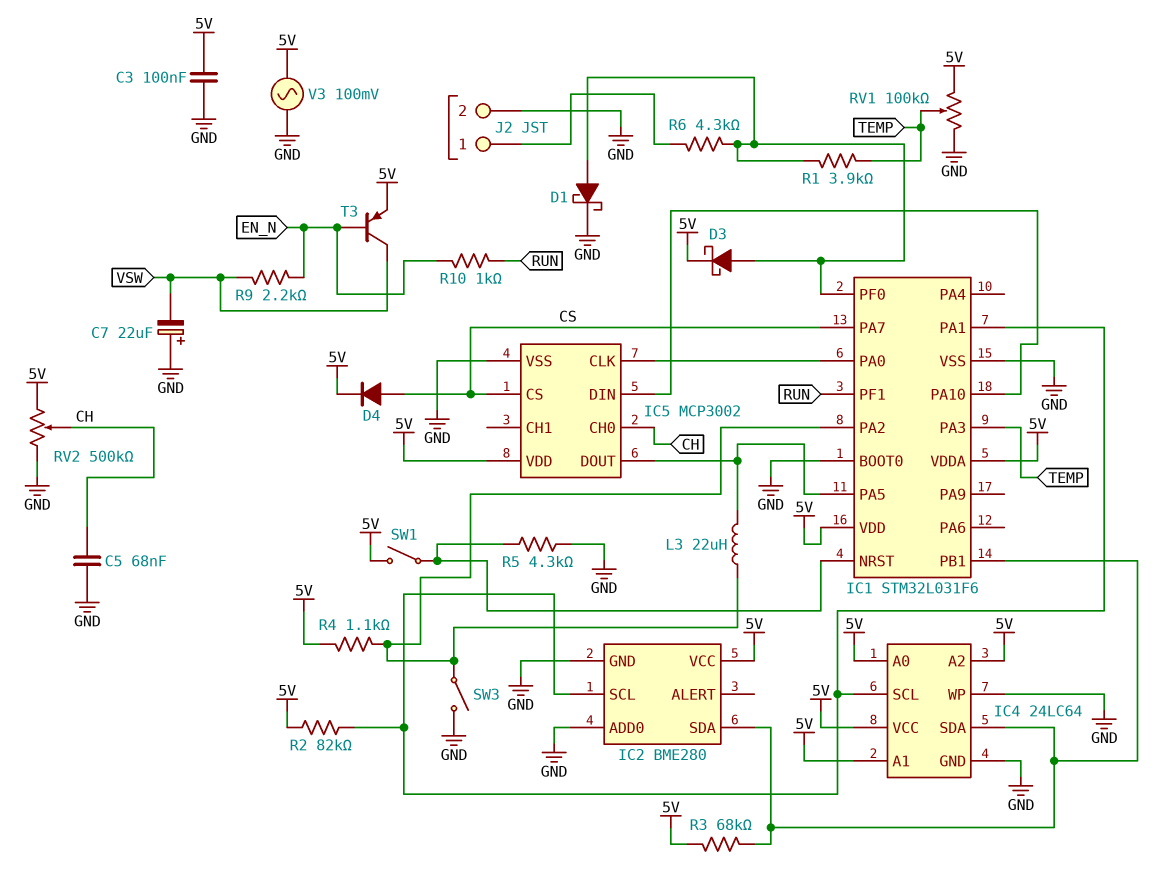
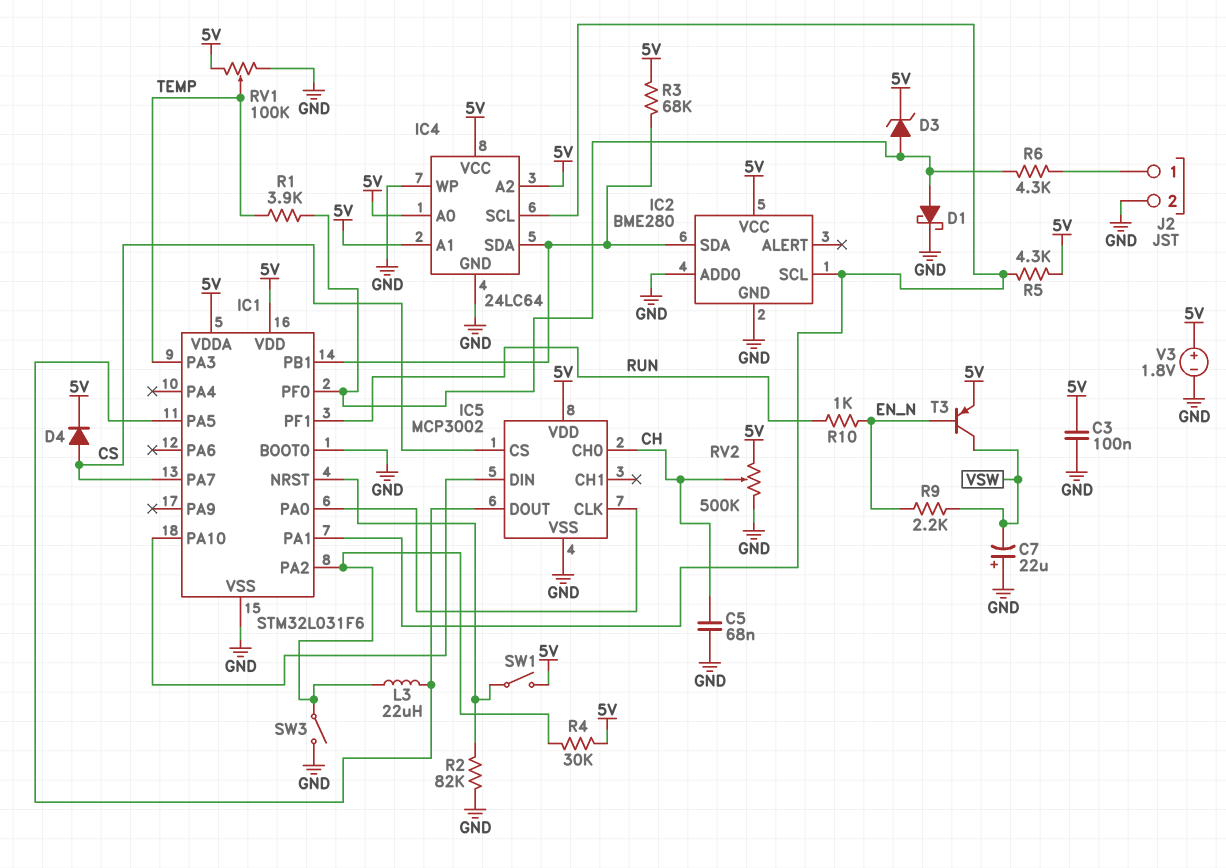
D3: schottky (A IC1/PF0, K 5V) -> zener (A IC1/PF0, K 5V)
R2: 82k (5V, IC1/PA1) -> 82k (GND, IC1/NRST)
R4: 1.1k (5V, IC1/PA2) -> 30k (5V, IC1/PA2)
R5: 4.3k (GND, IC1/NRST) -> 4.3k (5V, IC1/PA1)
V3: AC 100mV (5V, GND) -> 1.8V (plus 5V, minus GND)

